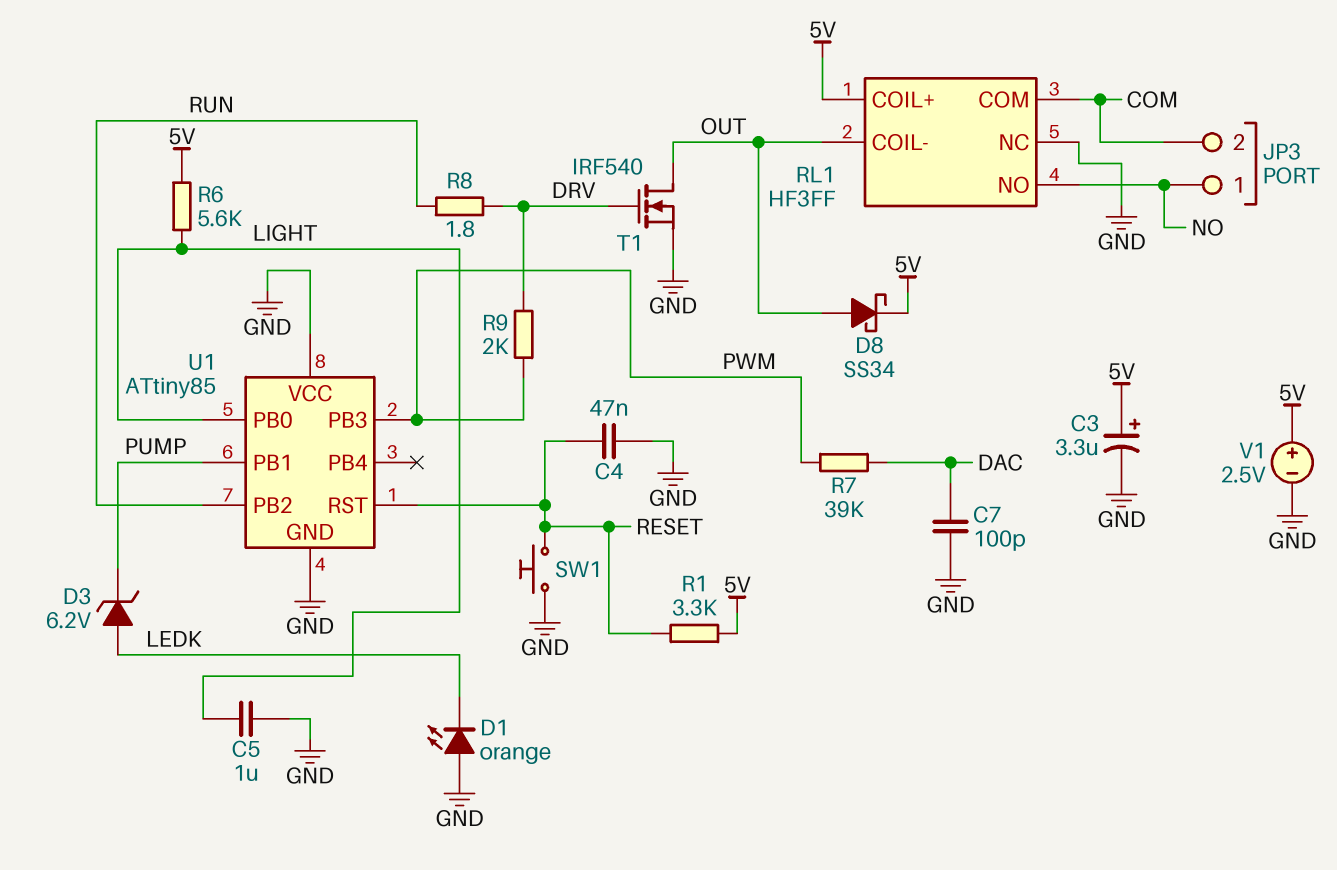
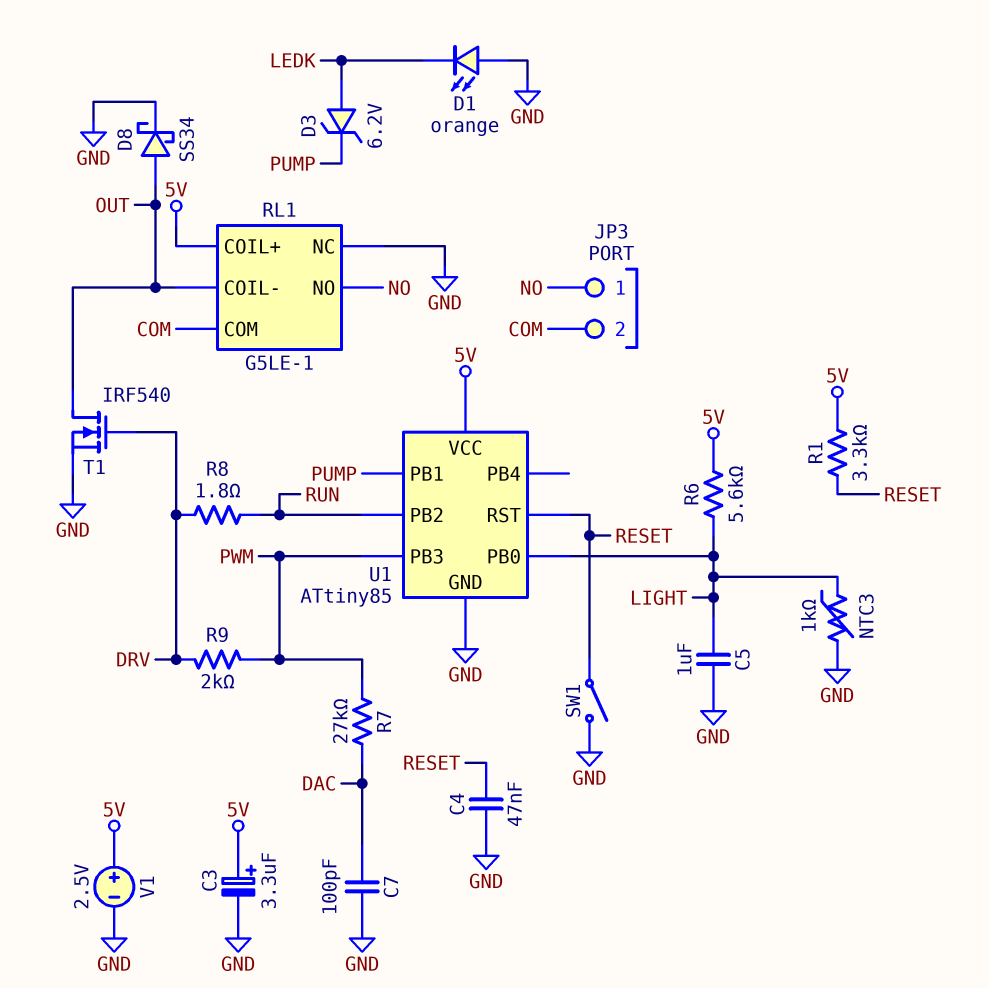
D8: schottky SS34 (A OUT, K 5V) -> schottky SS34 (A OUT, K GND)
NTC3: none -> 1k (GND, LIGHT)
R7: 39k (DAC, PWM) -> 27k (DAC, PWM)
RL1: HF3FF -> G5LE-1
SW1: button (GND, RESET) -> switch (GND, RESET)
U1 pin VCC: GND -> 5V

